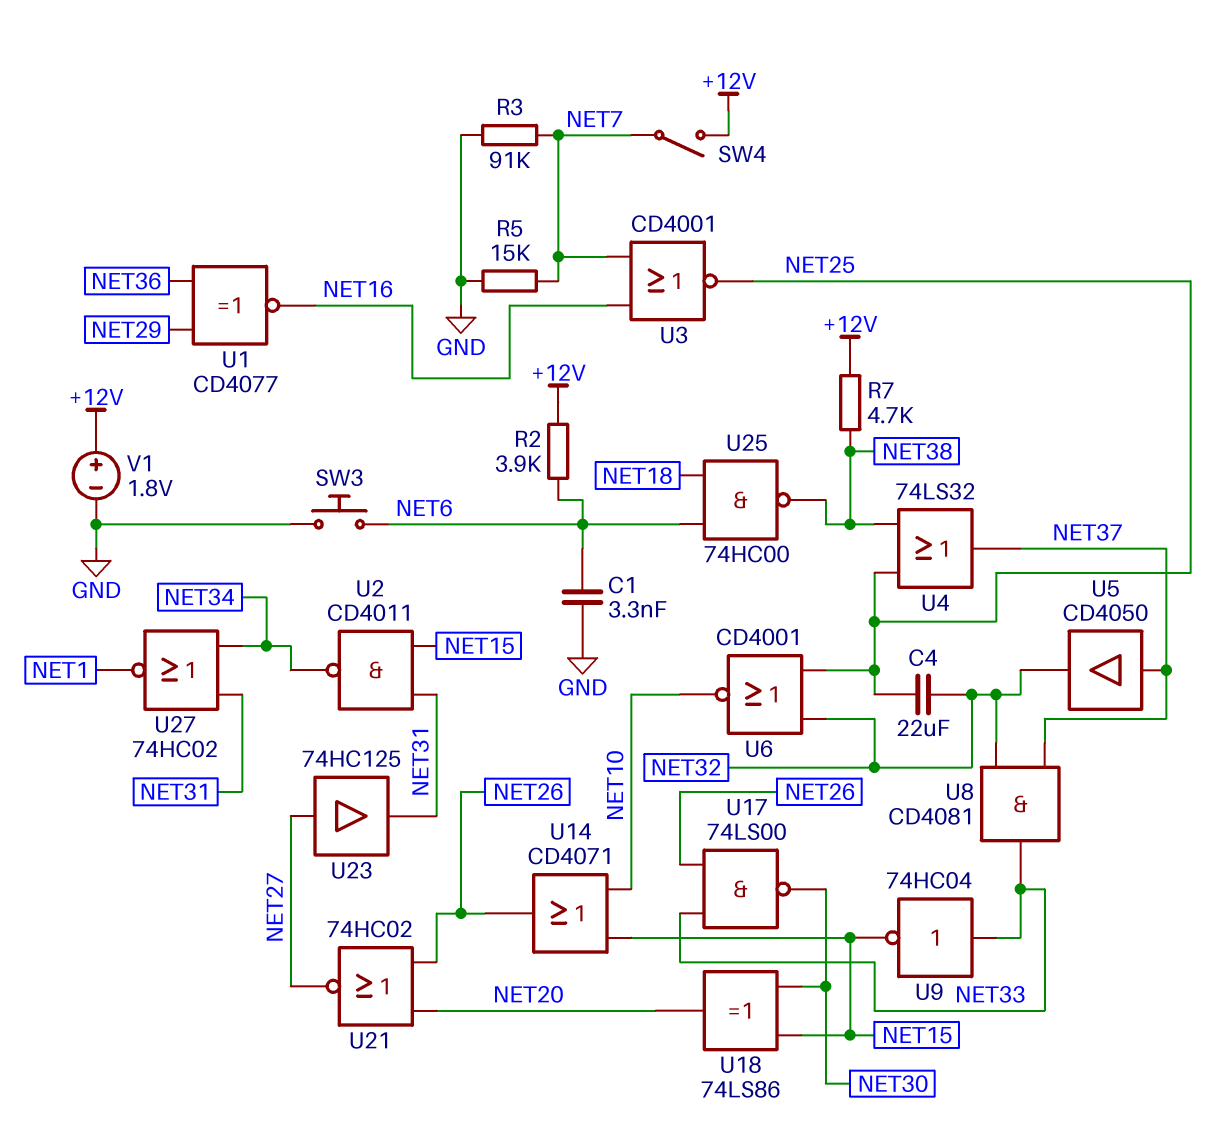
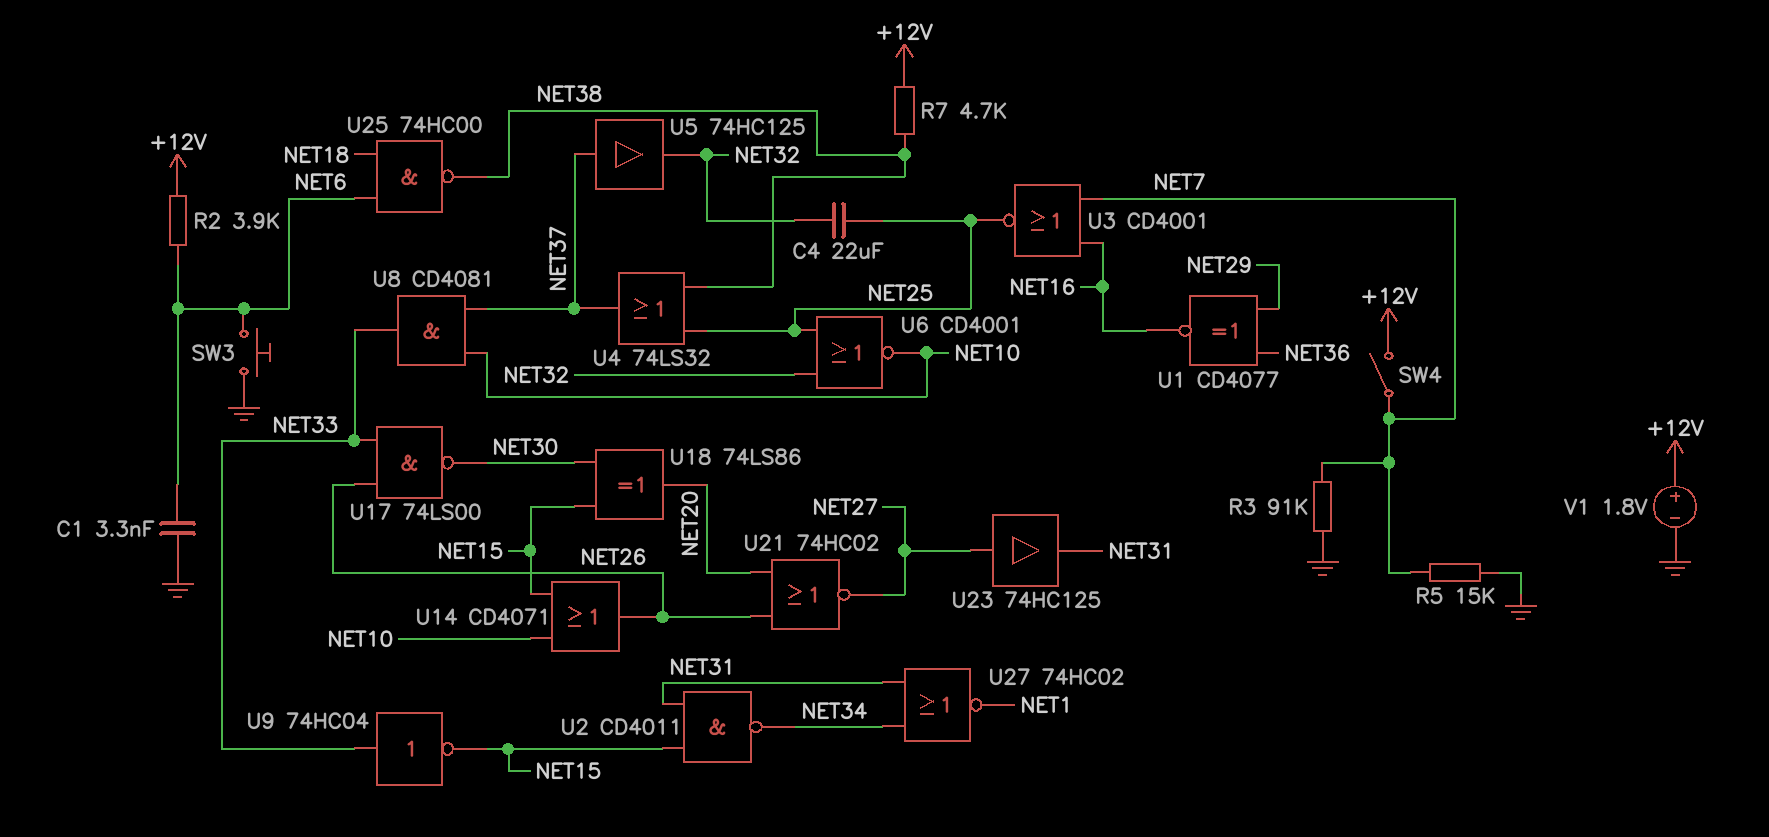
U5: buffer CD4050 (in NET37, out NET32) -> buffer 74HC125 (in NET37, out NET32)
U8: AND CD4081 (in NET32, in NET37, out NET33) -> AND CD4081 (in NET10, in NET37, out NET33)

